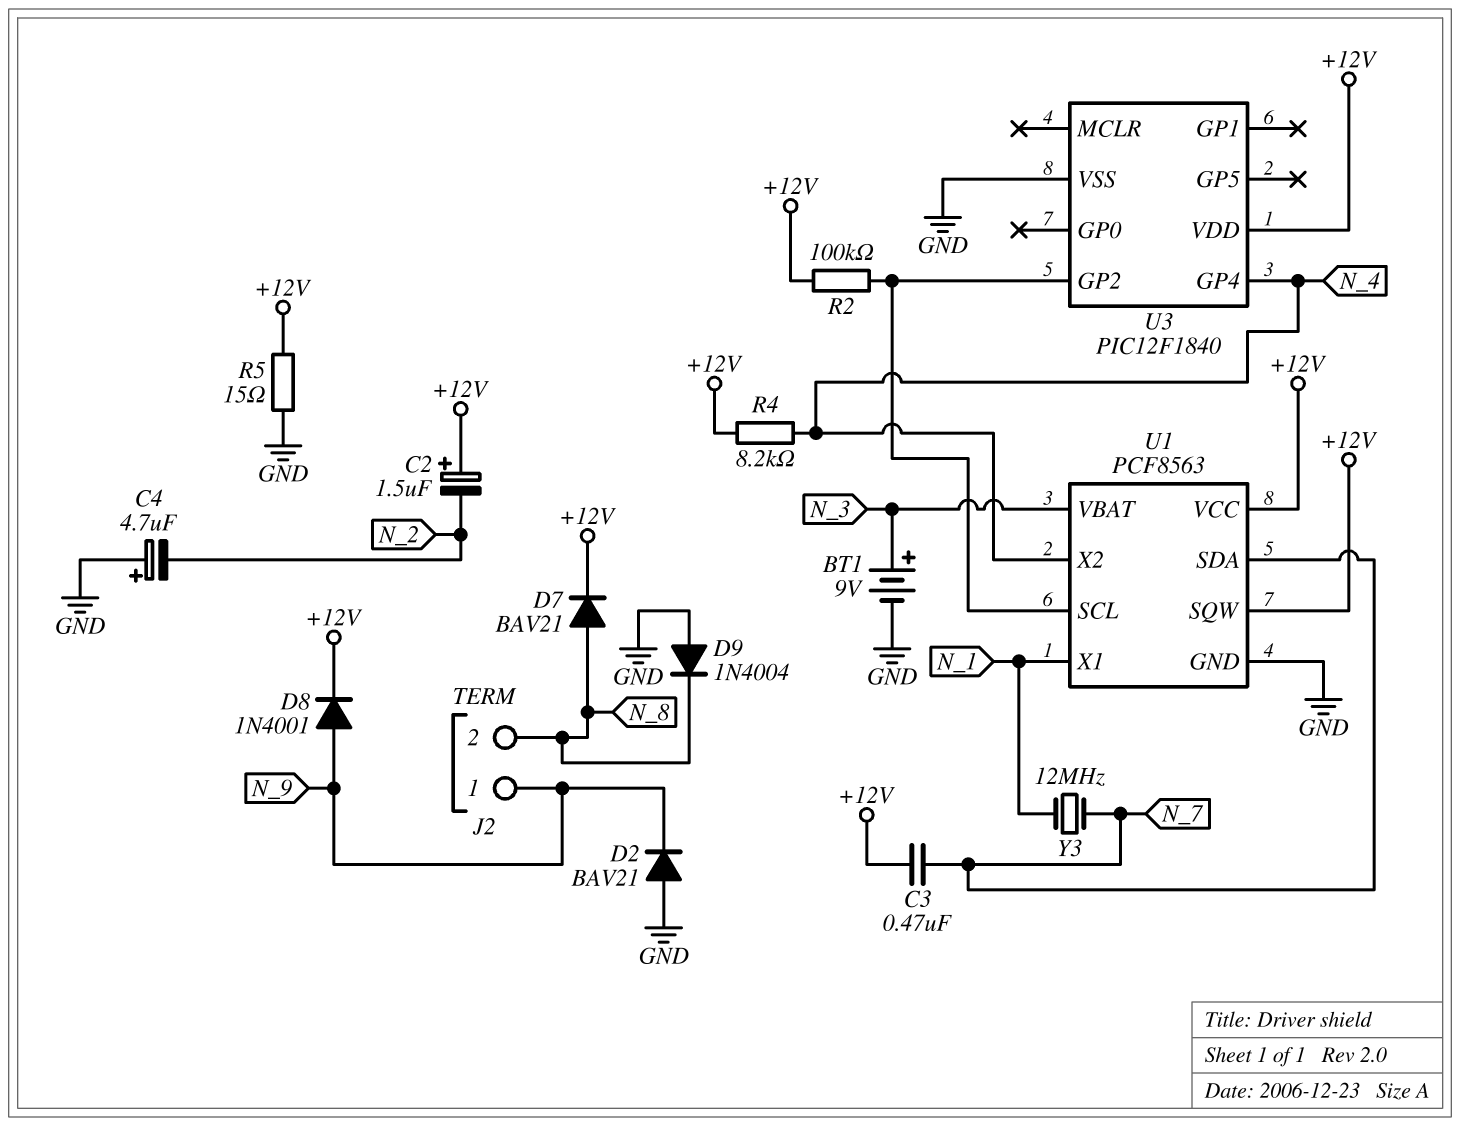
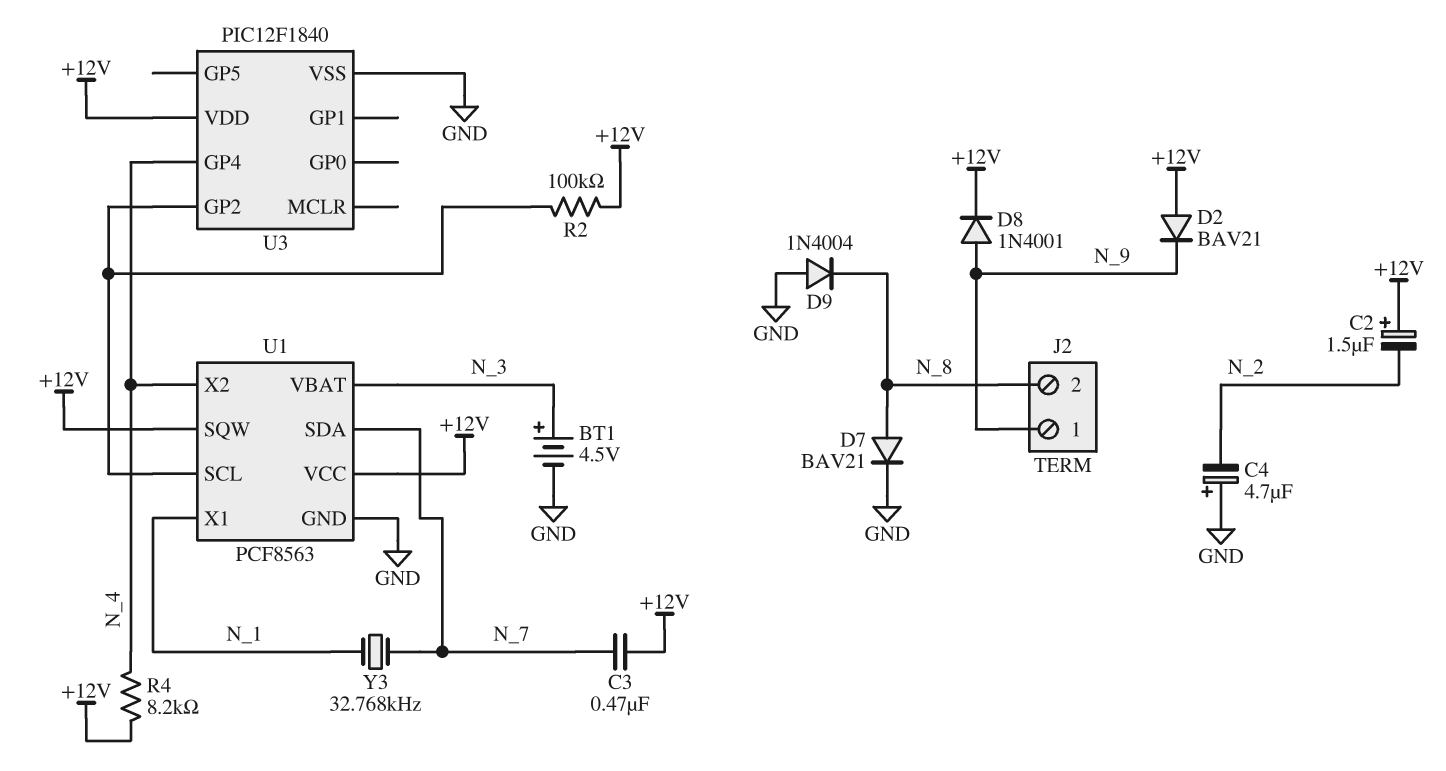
BT1: 9V (plus N_3, minus GND) -> 4.5V (plus N_3, minus GND)
D2: diode BAV21 (A GND, K N_9) -> diode BAV21 (A +12V, K N_9)
D7: diode BAV21 (A N_8, K +12V) -> diode BAV21 (A N_8, K GND)
R5: 15 (+12V, GND) -> none
Y3: 12MHz (N_1, N_7) -> 32.768kHz (N_1, N_7)

